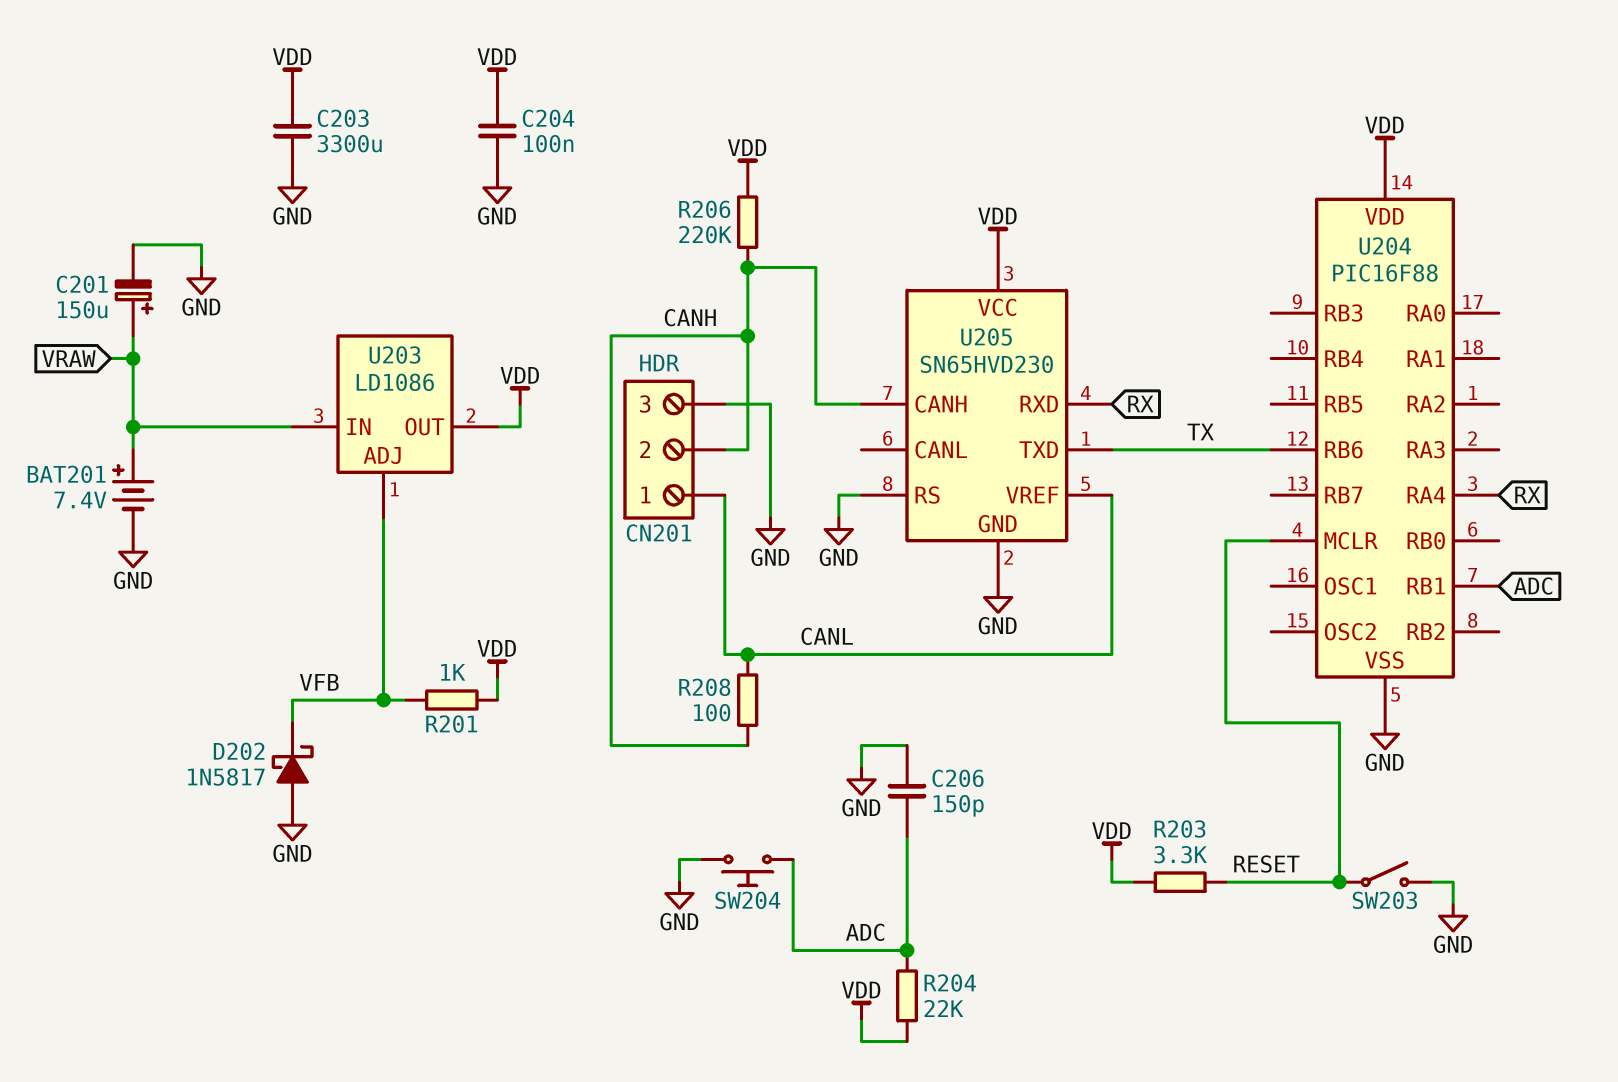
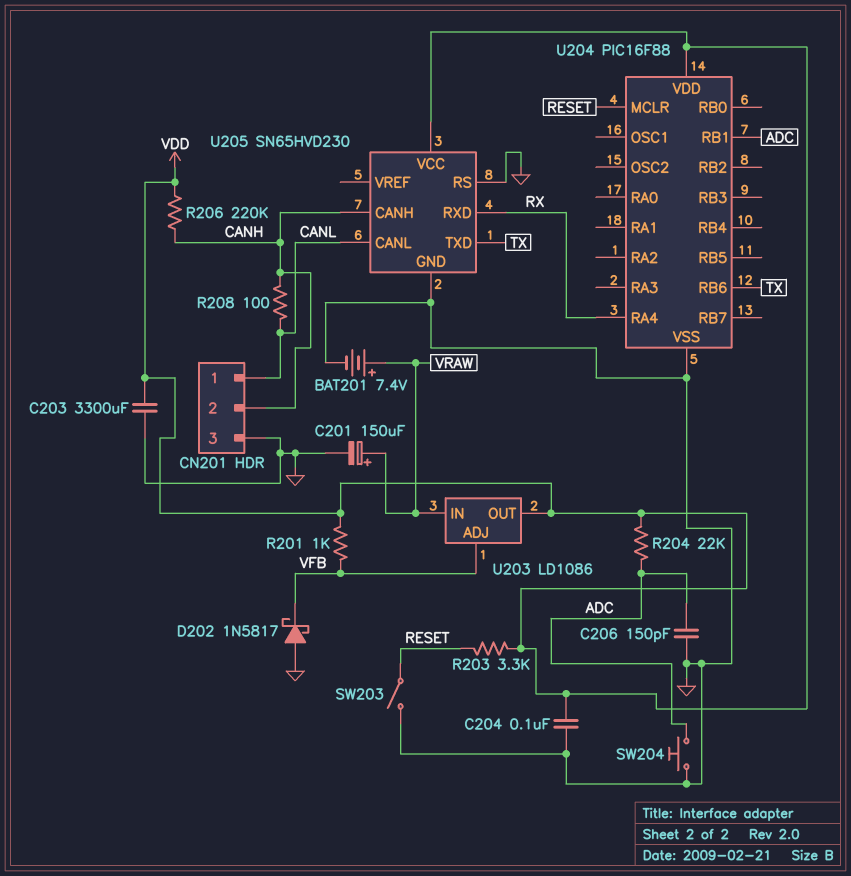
U205 pin CANL: none -> CANL
U205 pin VREF: CANL -> none

